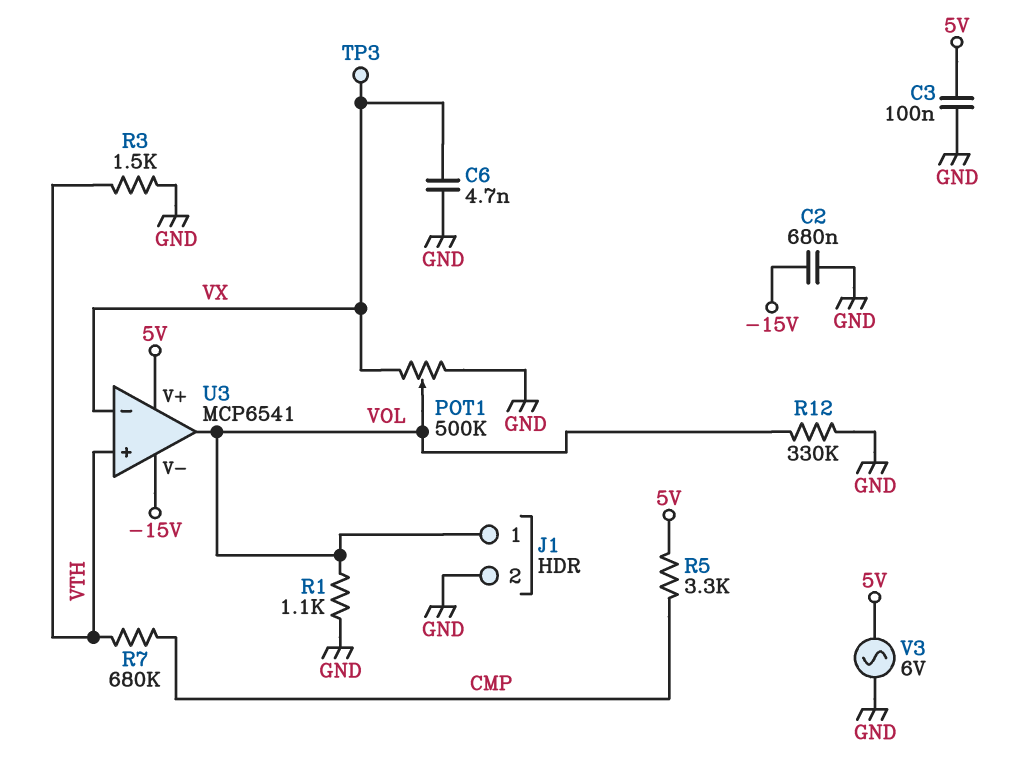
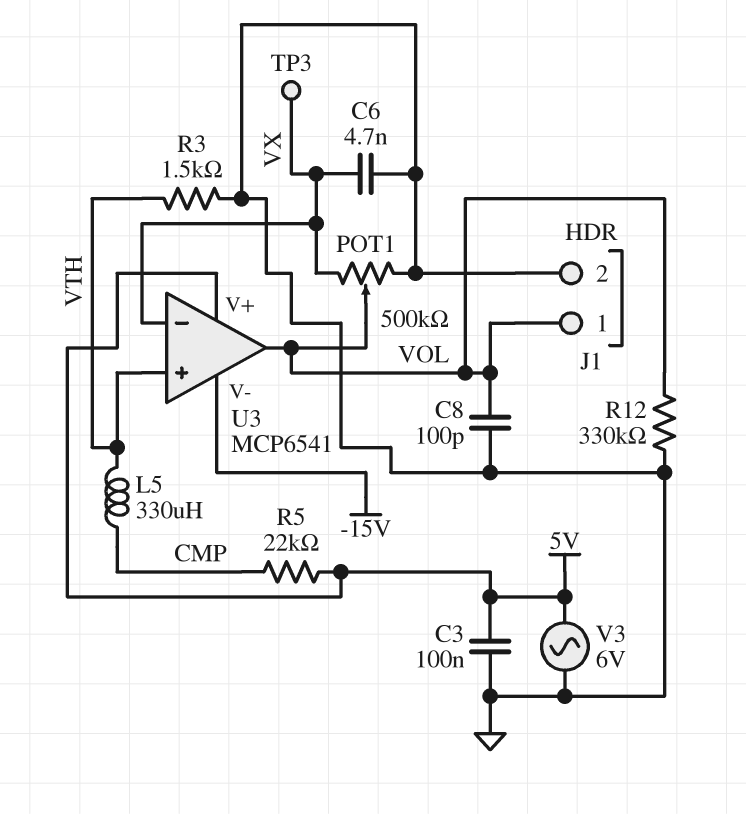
C2: 680nF (-15V, GND) -> none
C8: none -> 100pF (GND, VOL)
L5: none -> 330uH (CMP, VTH)
R1: 1.1k (GND, VOL) -> none
R5: 3.3k (5V, CMP) -> 22k (5V, CMP)
R7: 680k (CMP, VTH) -> none

